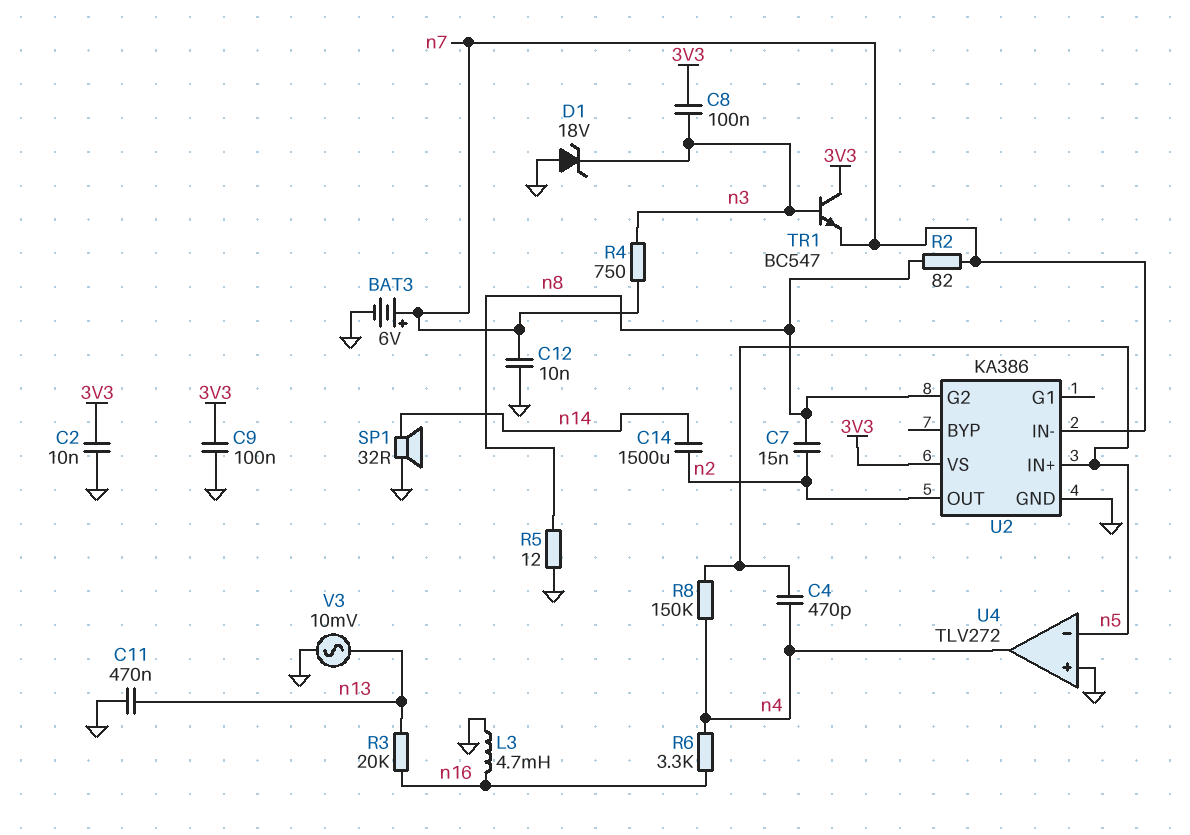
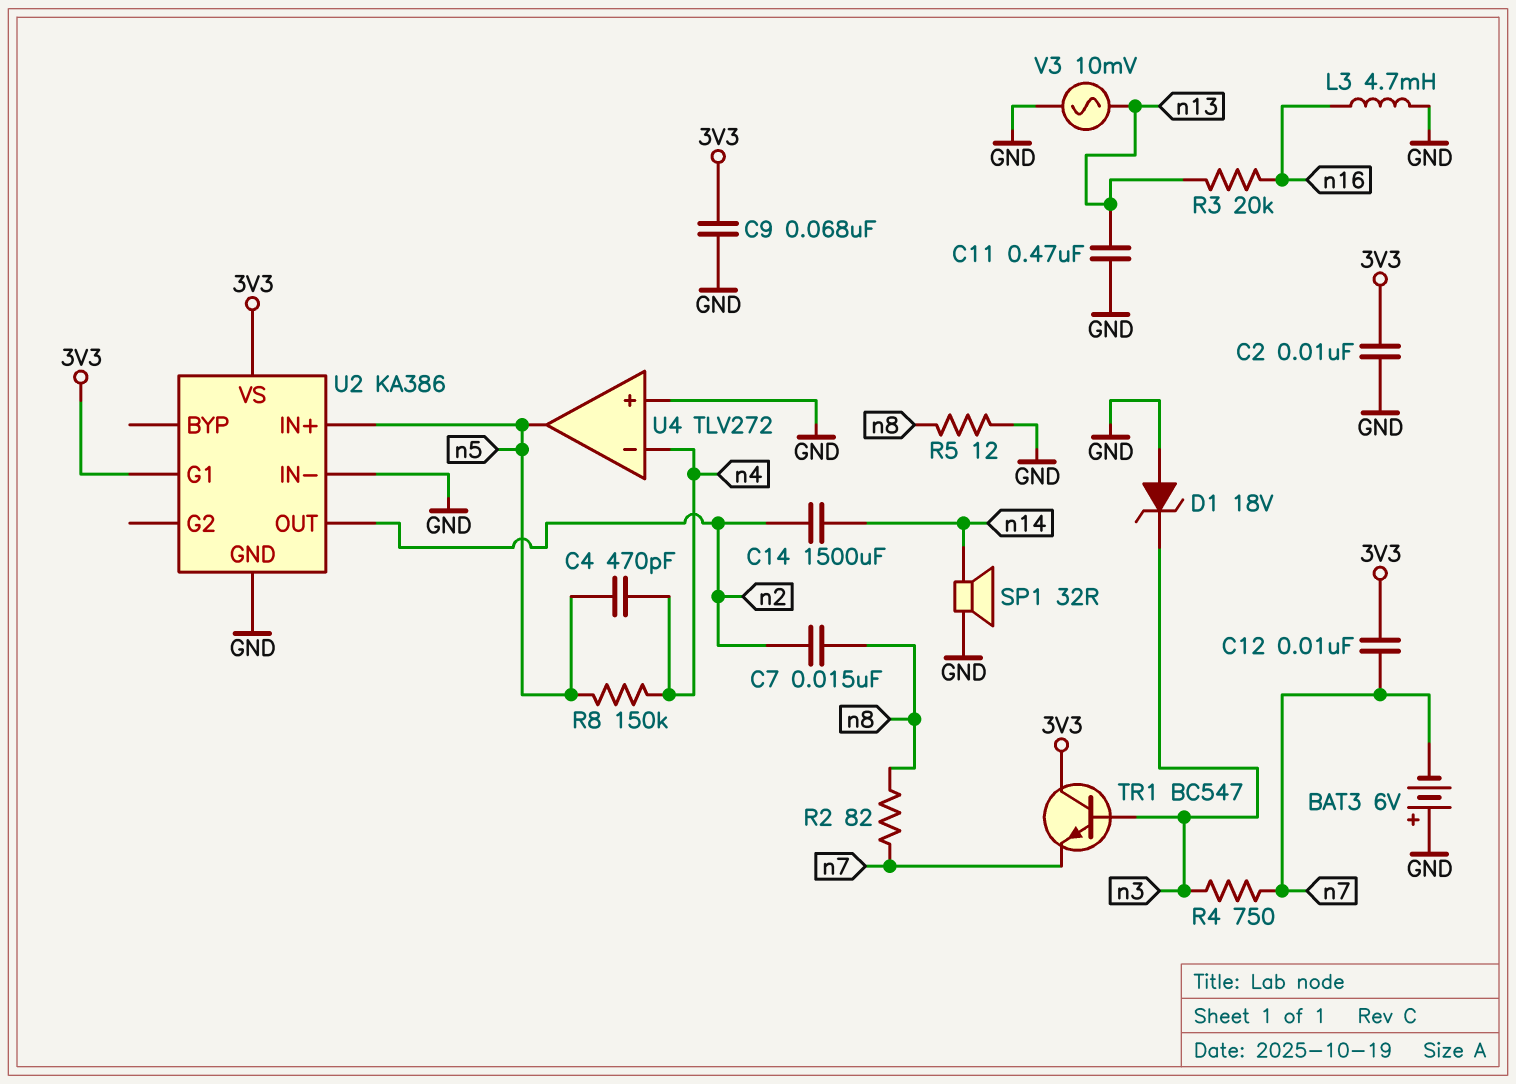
BAT3: 6V (plus n7, minus GND) -> 6V (plus GND, minus n7)
C8: 100nF (3V3, n3) -> none
C9: 100nF (3V3, GND) -> 68nF (3V3, GND)
C12: 10nF (GND, n7) -> 10nF (3V3, n7)
R6: 3.3k (n4, n16) -> none
U2 pin G1: none -> 3V3
U2 pin G2: n8 -> none
U2 pin IN-: n7 -> GND
U4 pin in-: n5 -> n4
U4 pin out: n4 -> n5

